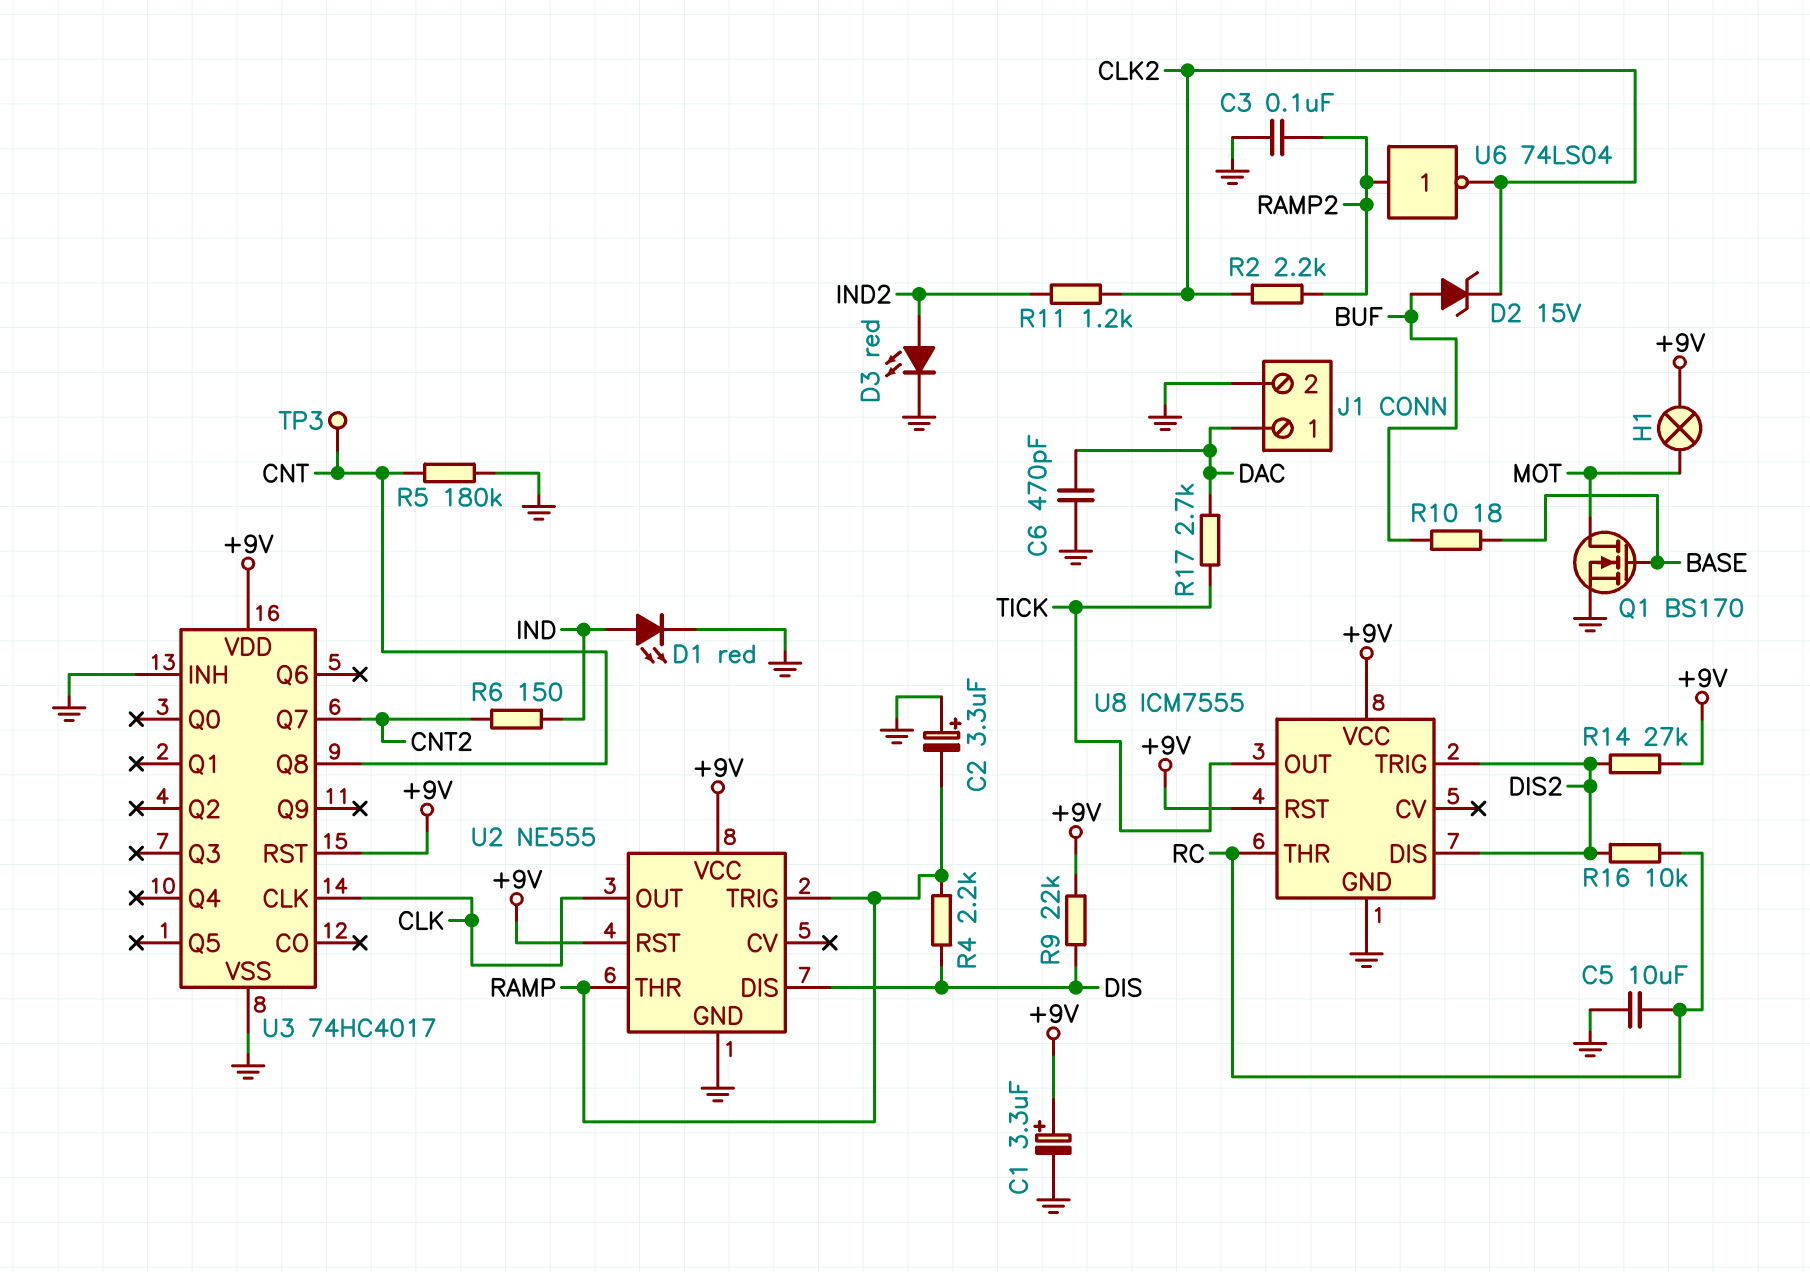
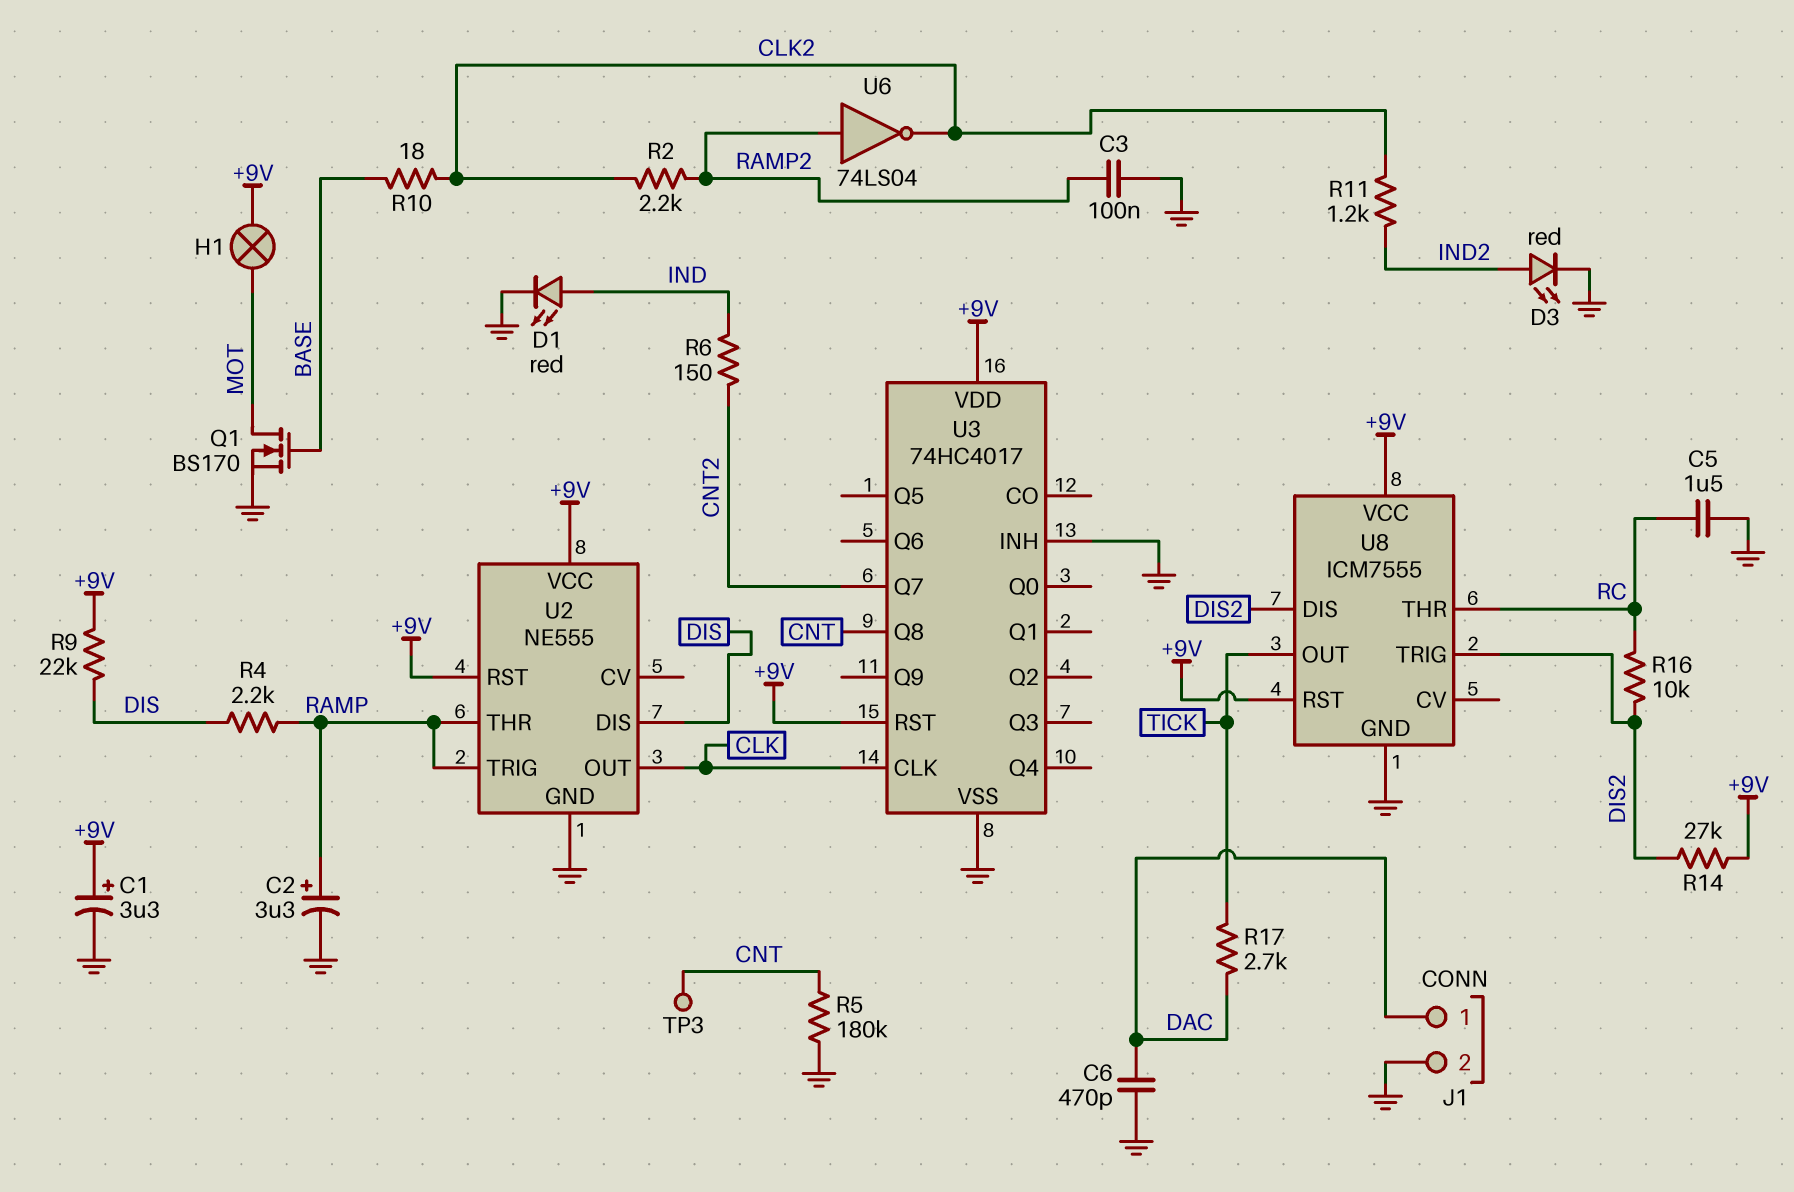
C2: 3.3uF (plus GND, minus RAMP) -> 3.3uF (plus RAMP, minus GND)
C5: 10uF (GND, RC) -> 1.5uF (GND, RC)
D2: zener 15V (A BUF, K CLK2) -> none
R10: 18 (BASE, BUF) -> 18 (BASE, CLK2)

